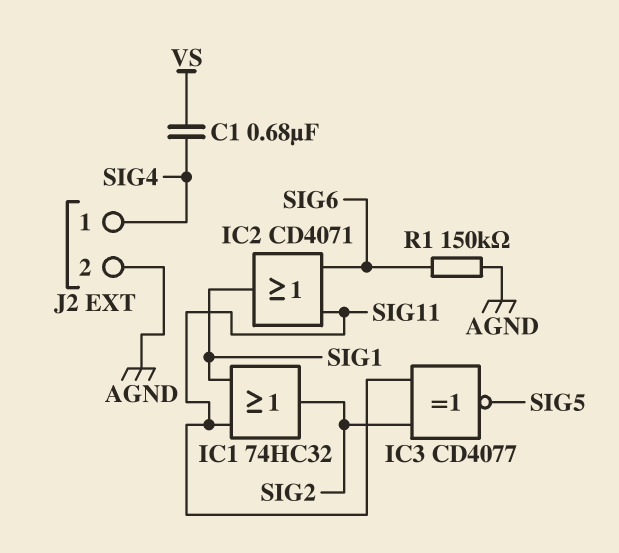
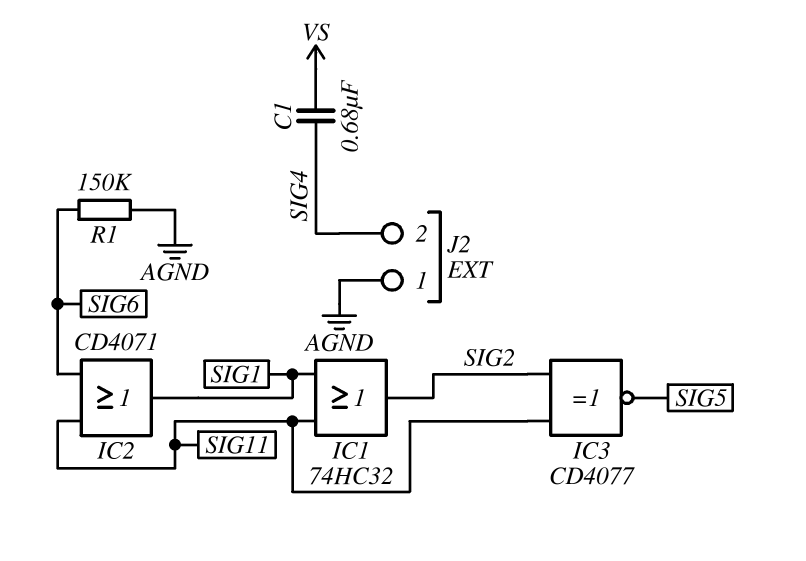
J2 pin 1: SIG4 -> AGND
J2 pin 2: AGND -> SIG4

